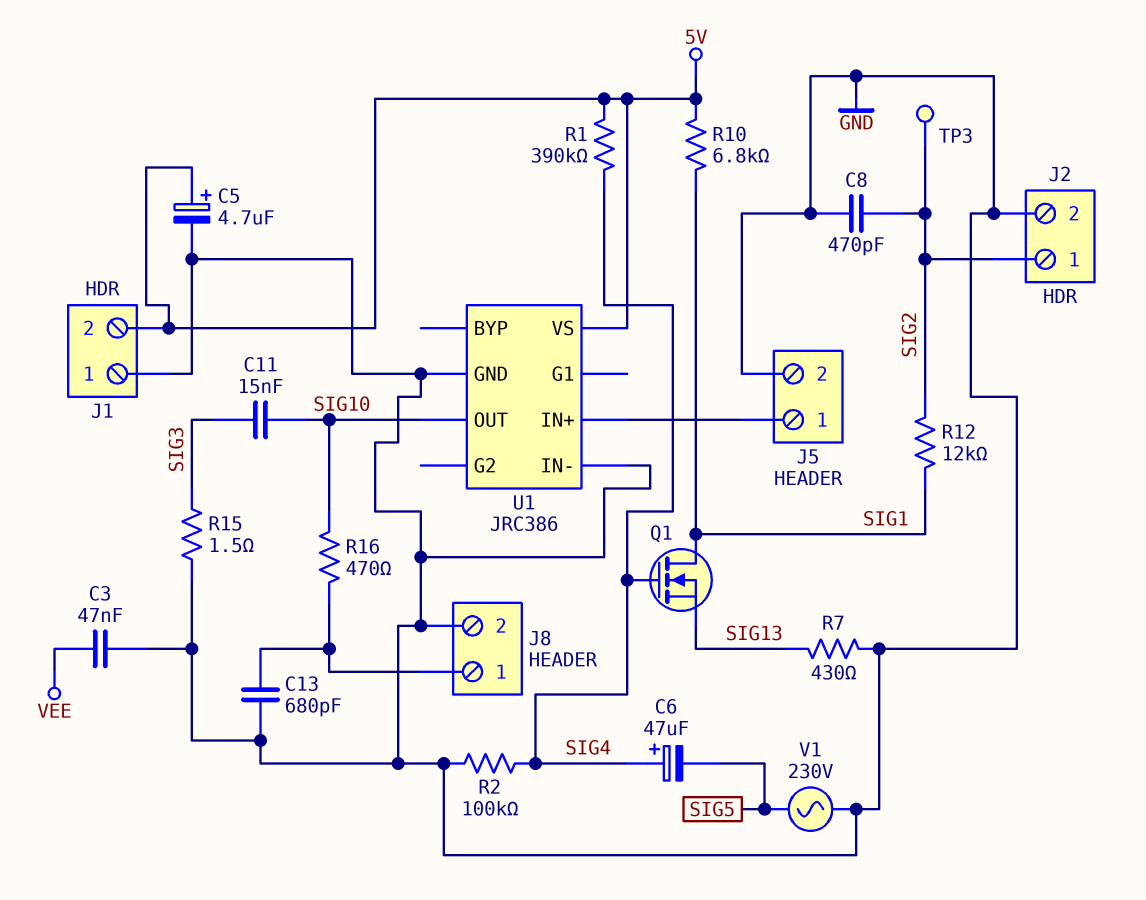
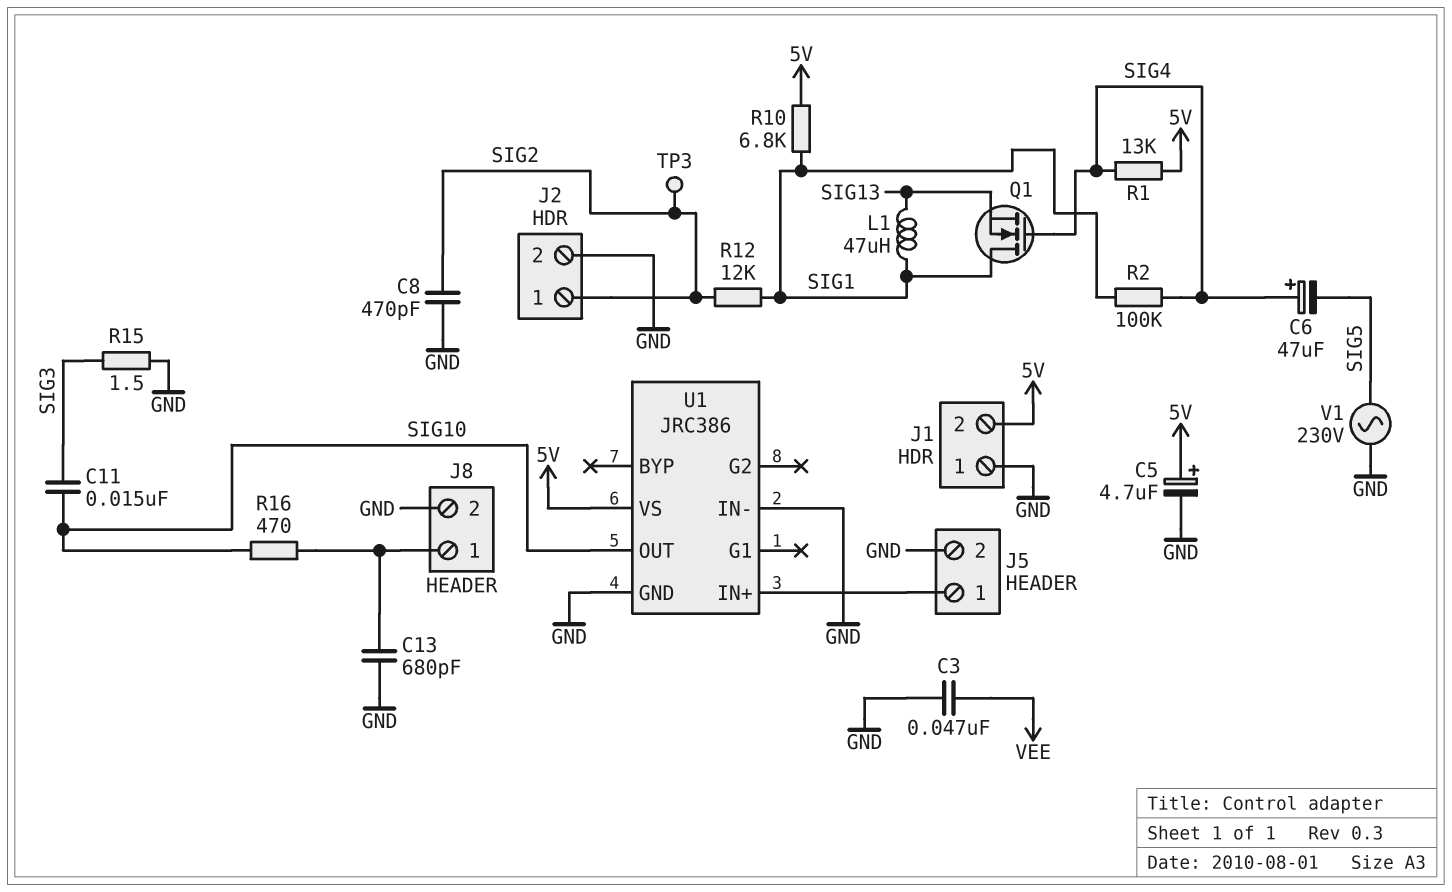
L1: none -> 47uH (SIG1, SIG13)
R1: 390k (5V, SIG4) -> 13k (5V, SIG4)
R2: 100k (GND, SIG4) -> 100k (SIG1, SIG4)
R7: 430 (GND, SIG13) -> none

